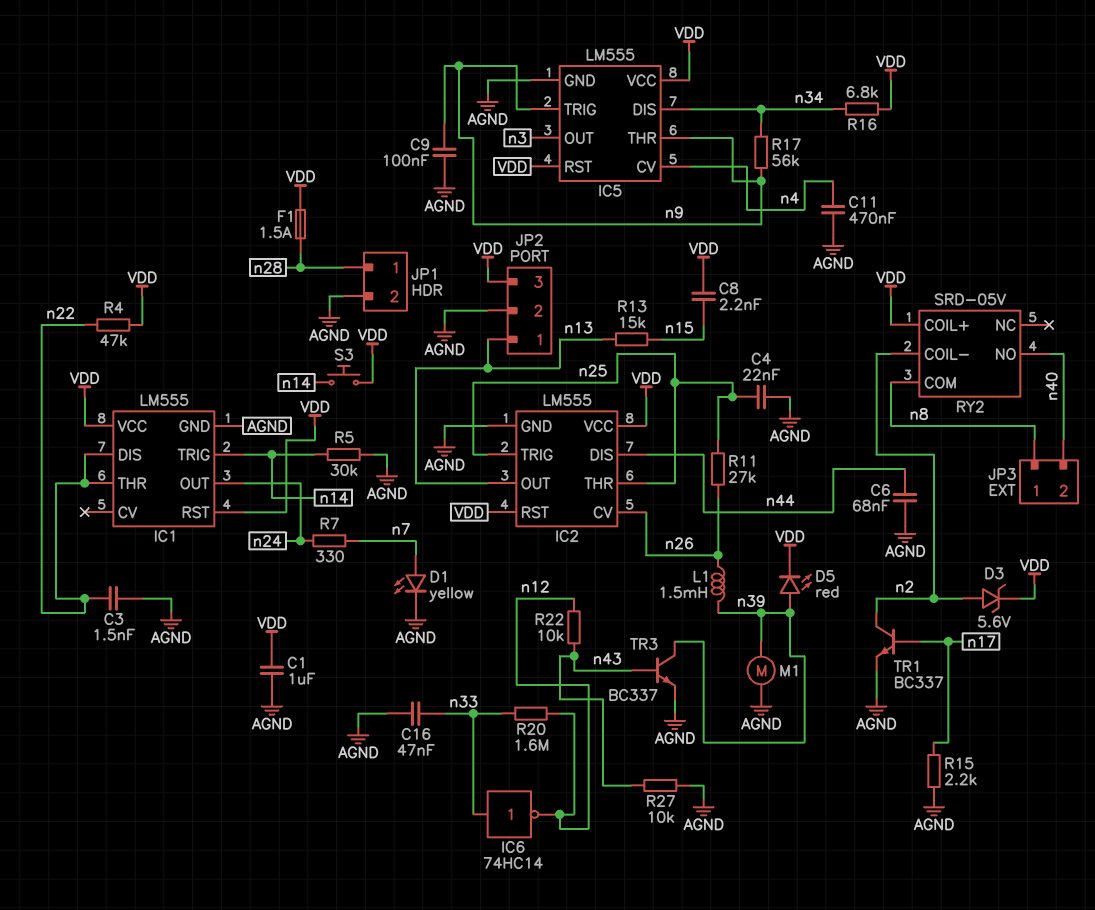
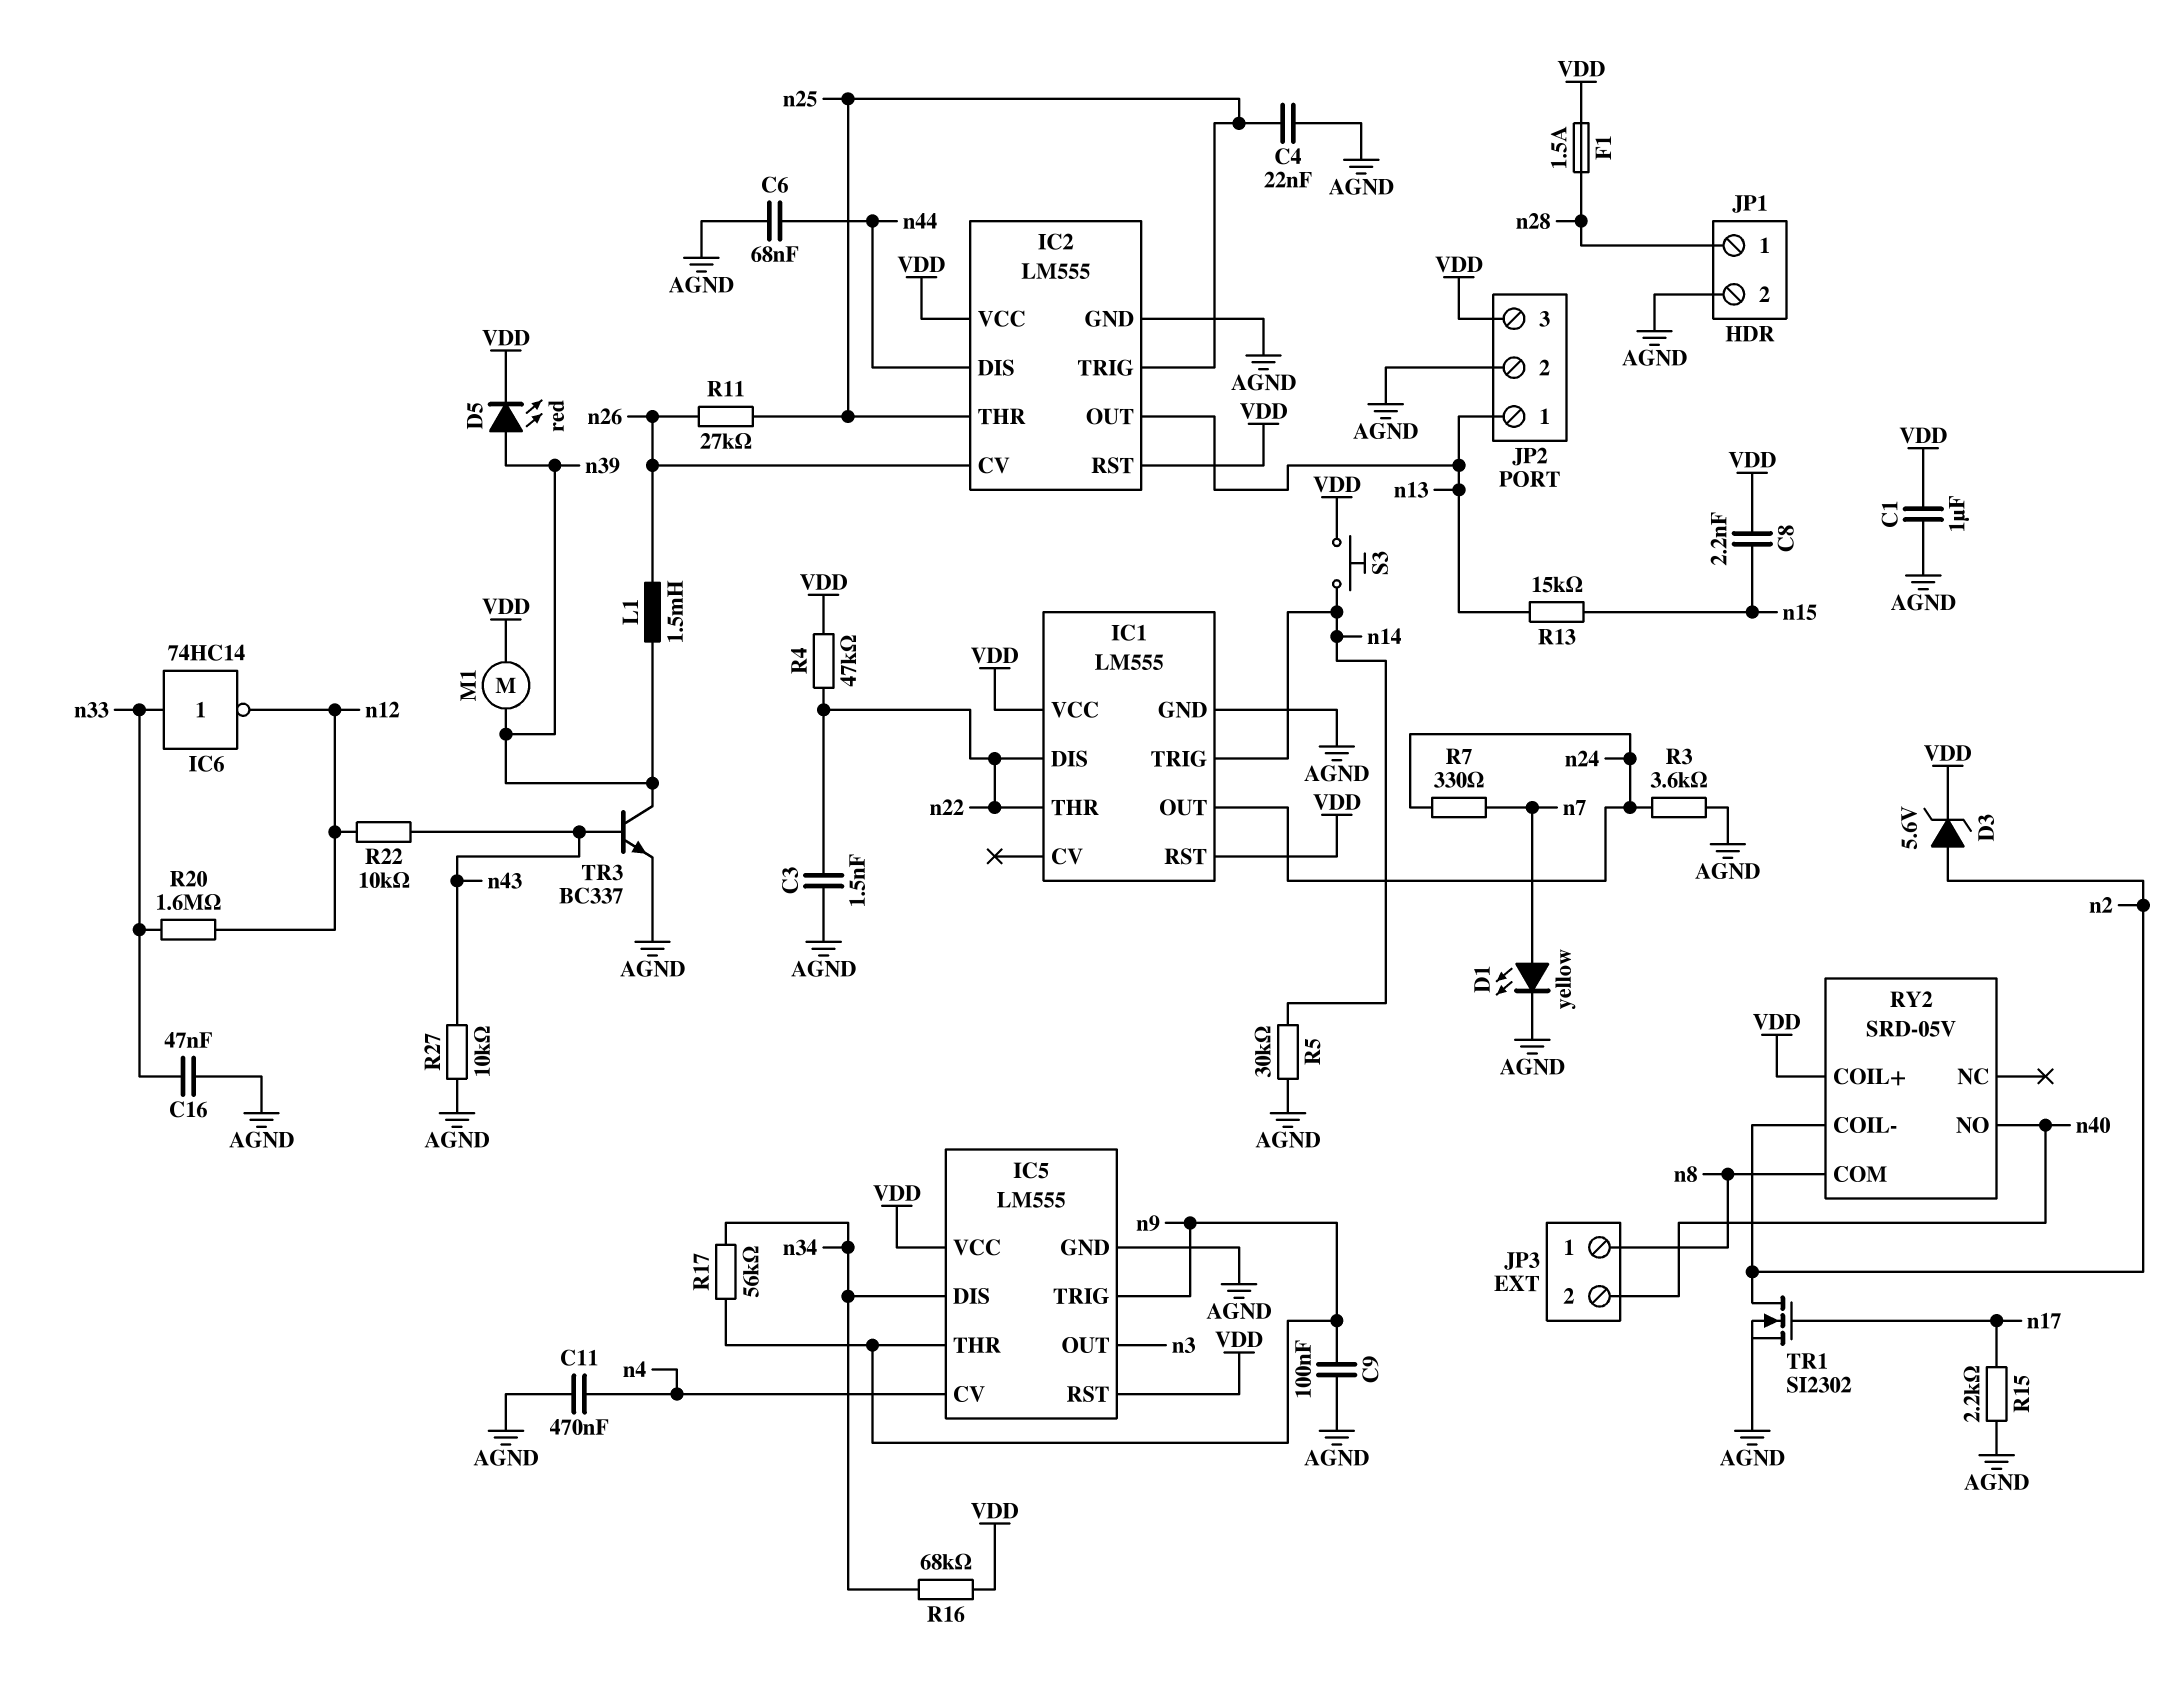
M1: motor (AGND, n39) -> motor (VDD, n39)
R3: none -> 3.6k (AGND, n24)
R16: 6.8k (VDD, n34) -> 68k (VDD, n34)
TR1: NPN BC337 (B n17, C n2, E AGND) -> NMOS SI2302 (G n17, D n2, S AGND)

